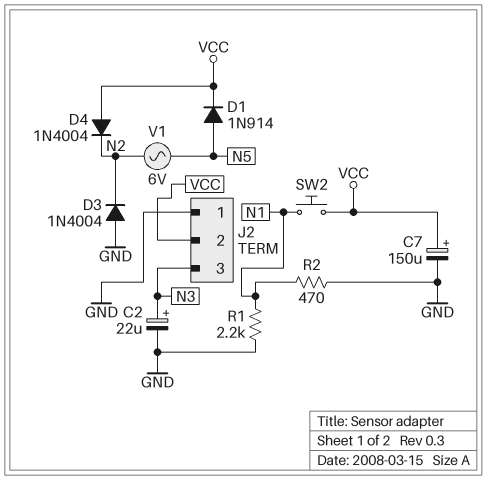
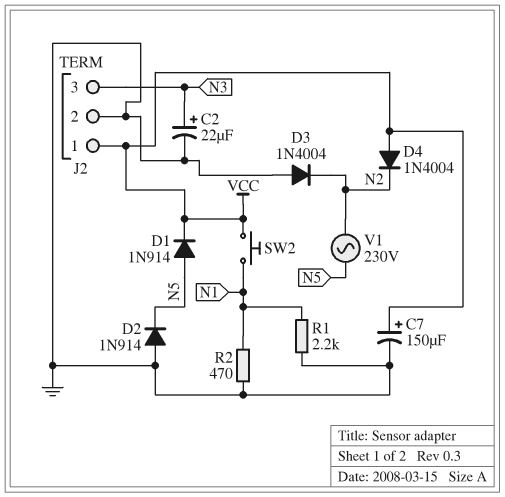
D2: none -> diode 1N914 (A GND, K N5)
J2 pin 1: GND -> VCC
J2 pin 2: VCC -> GND
V1: AC 6V (N2, N5) -> AC 230V (N2, N5)

